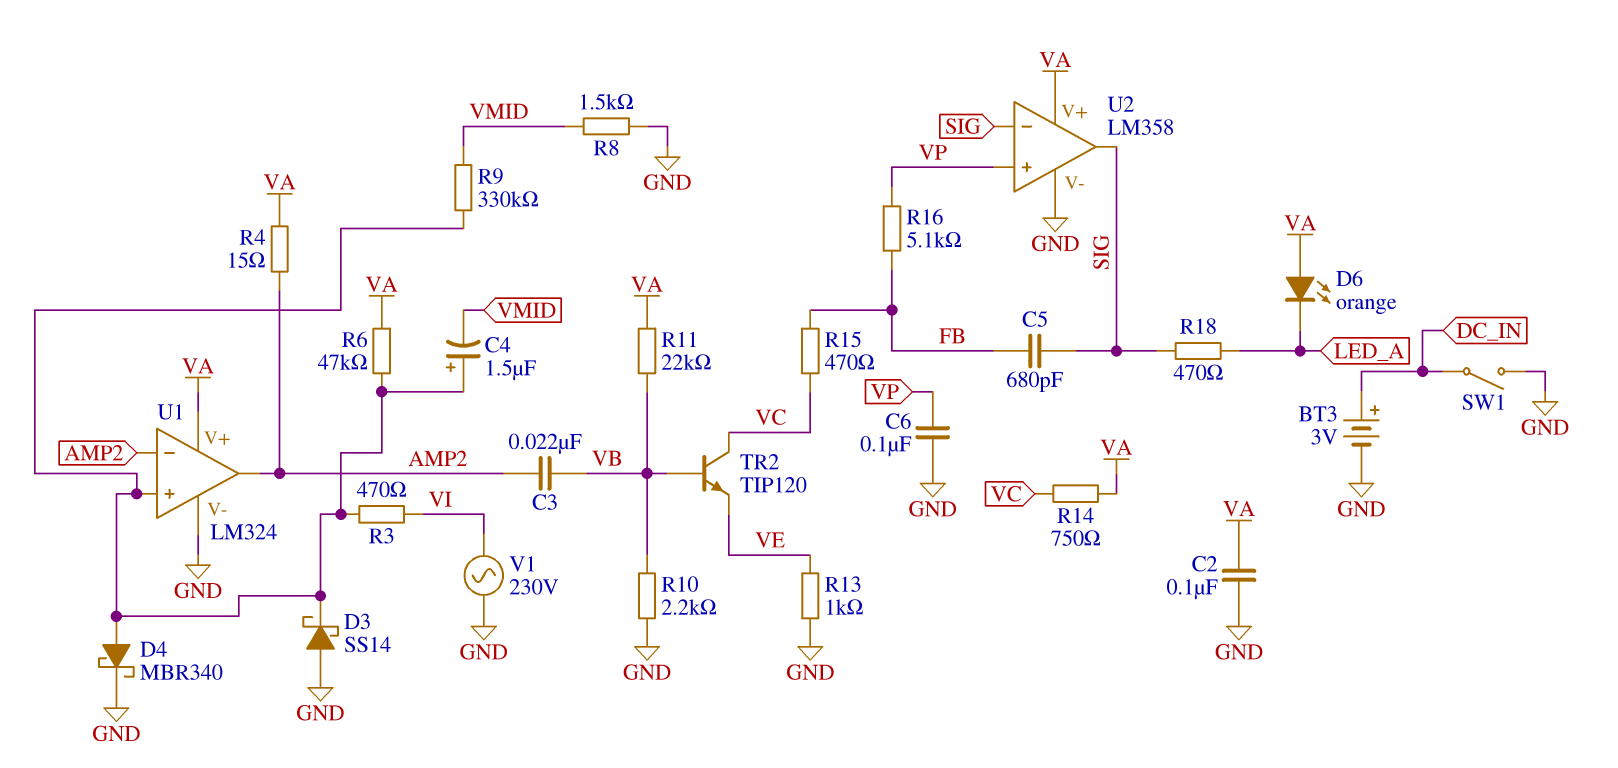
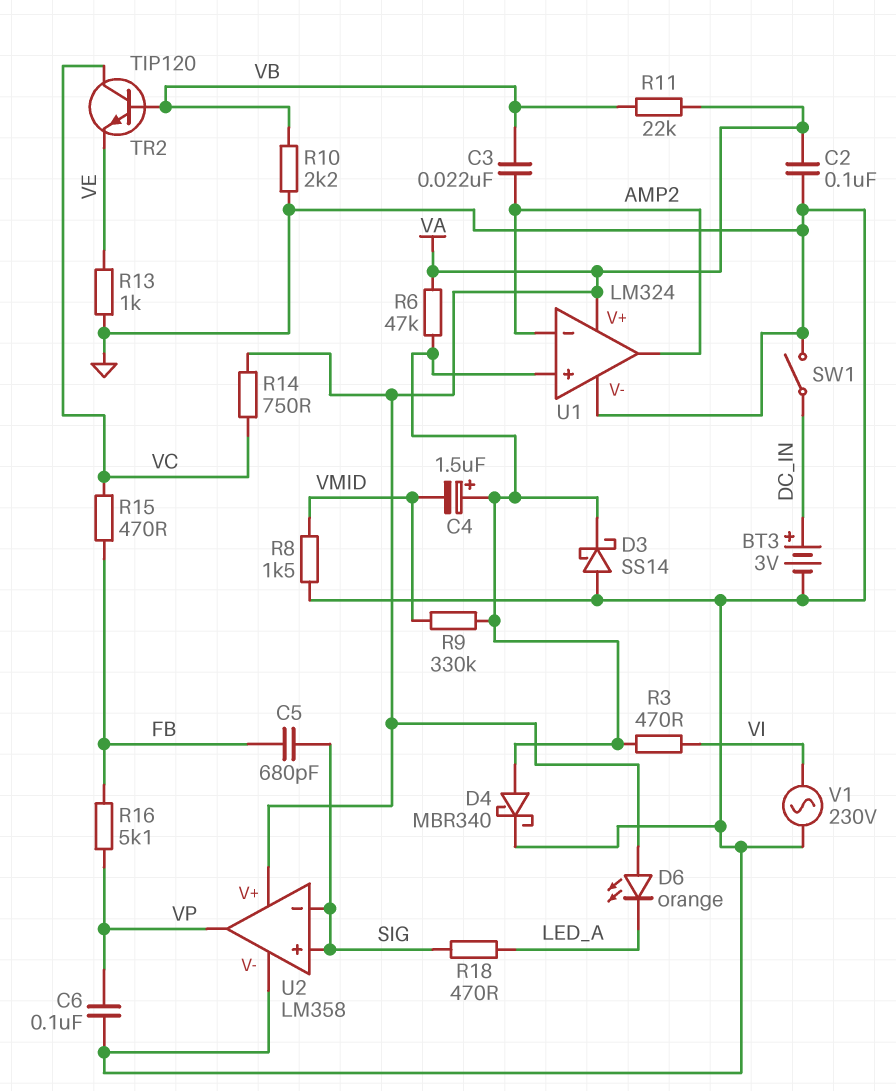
R4: 15 (AMP2, VA) -> none
U2 pin in+: VP -> SIG
U2 pin out: SIG -> VP

